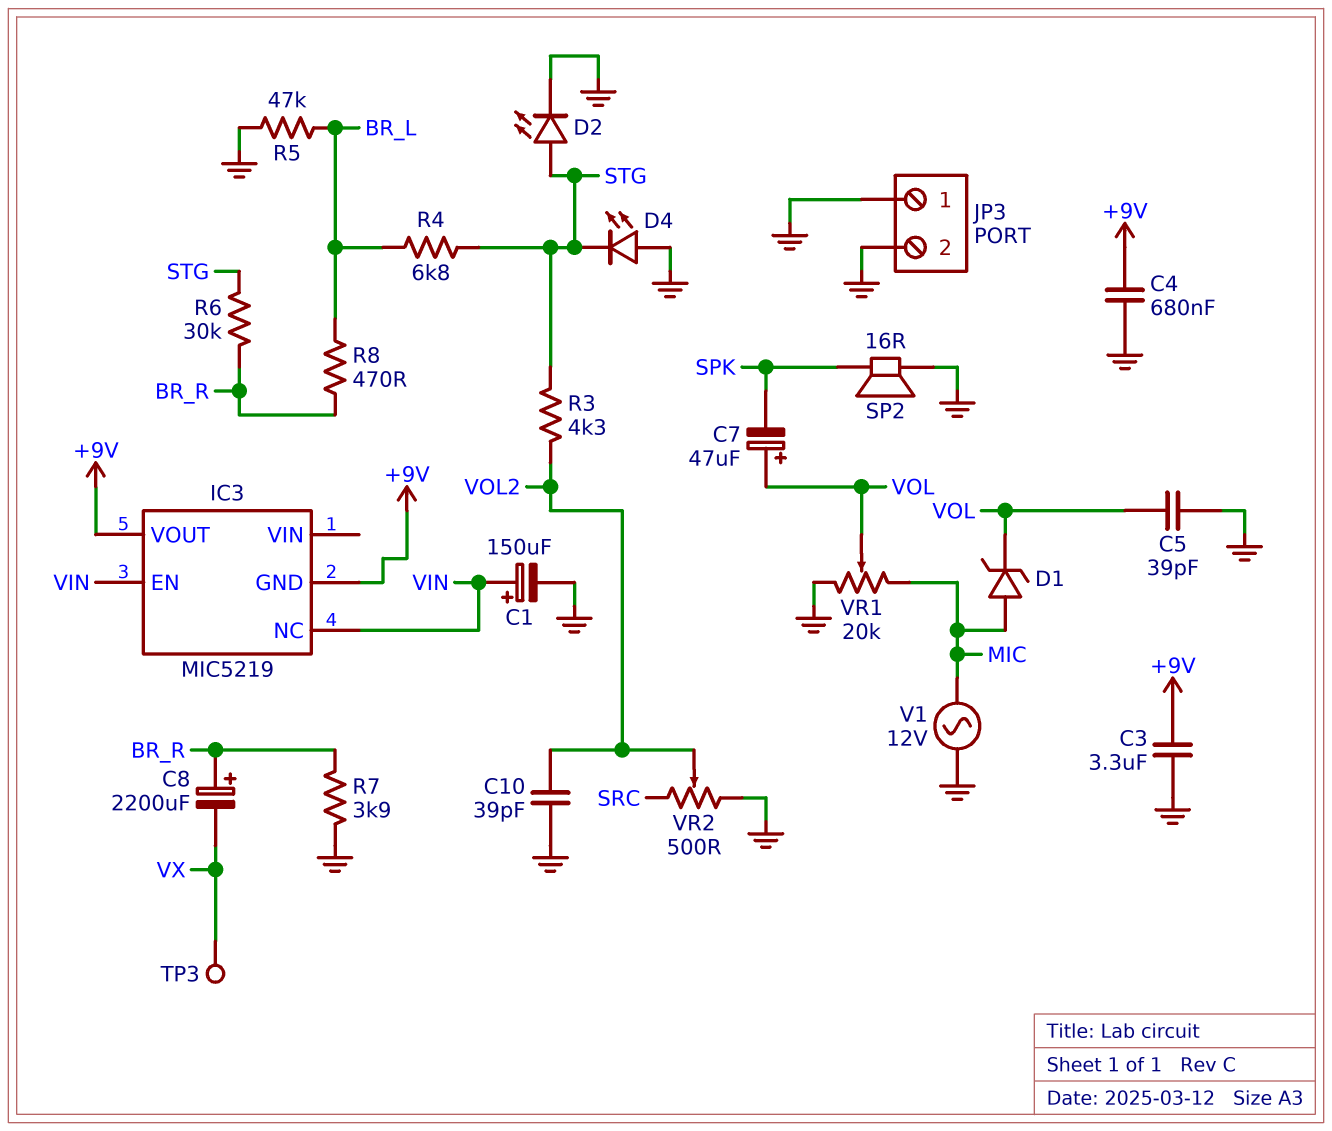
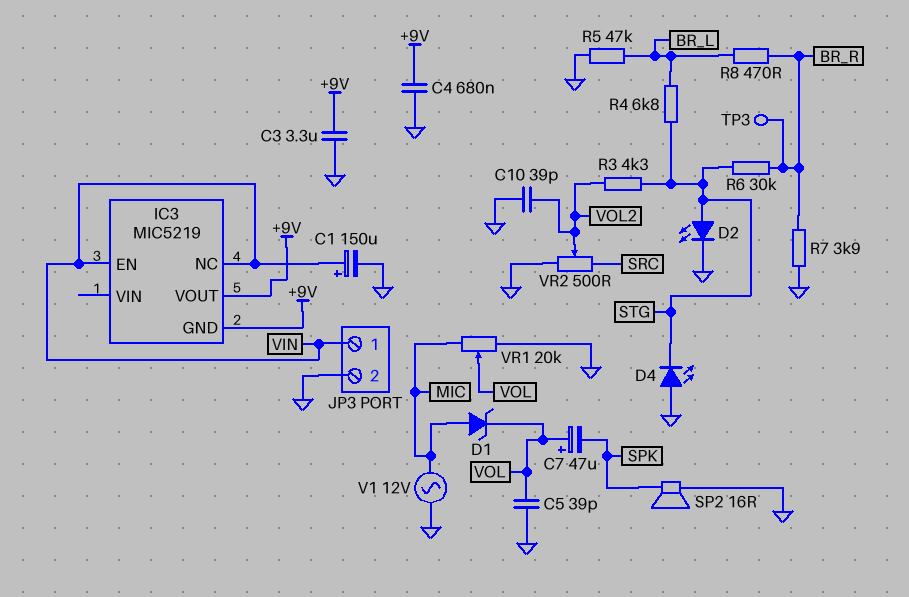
C8: 2200uF (plus BR_R, minus VX) -> none
JP3 pin 1: GND -> VIN
TP3: test point (VX) -> test point (BR_R)

